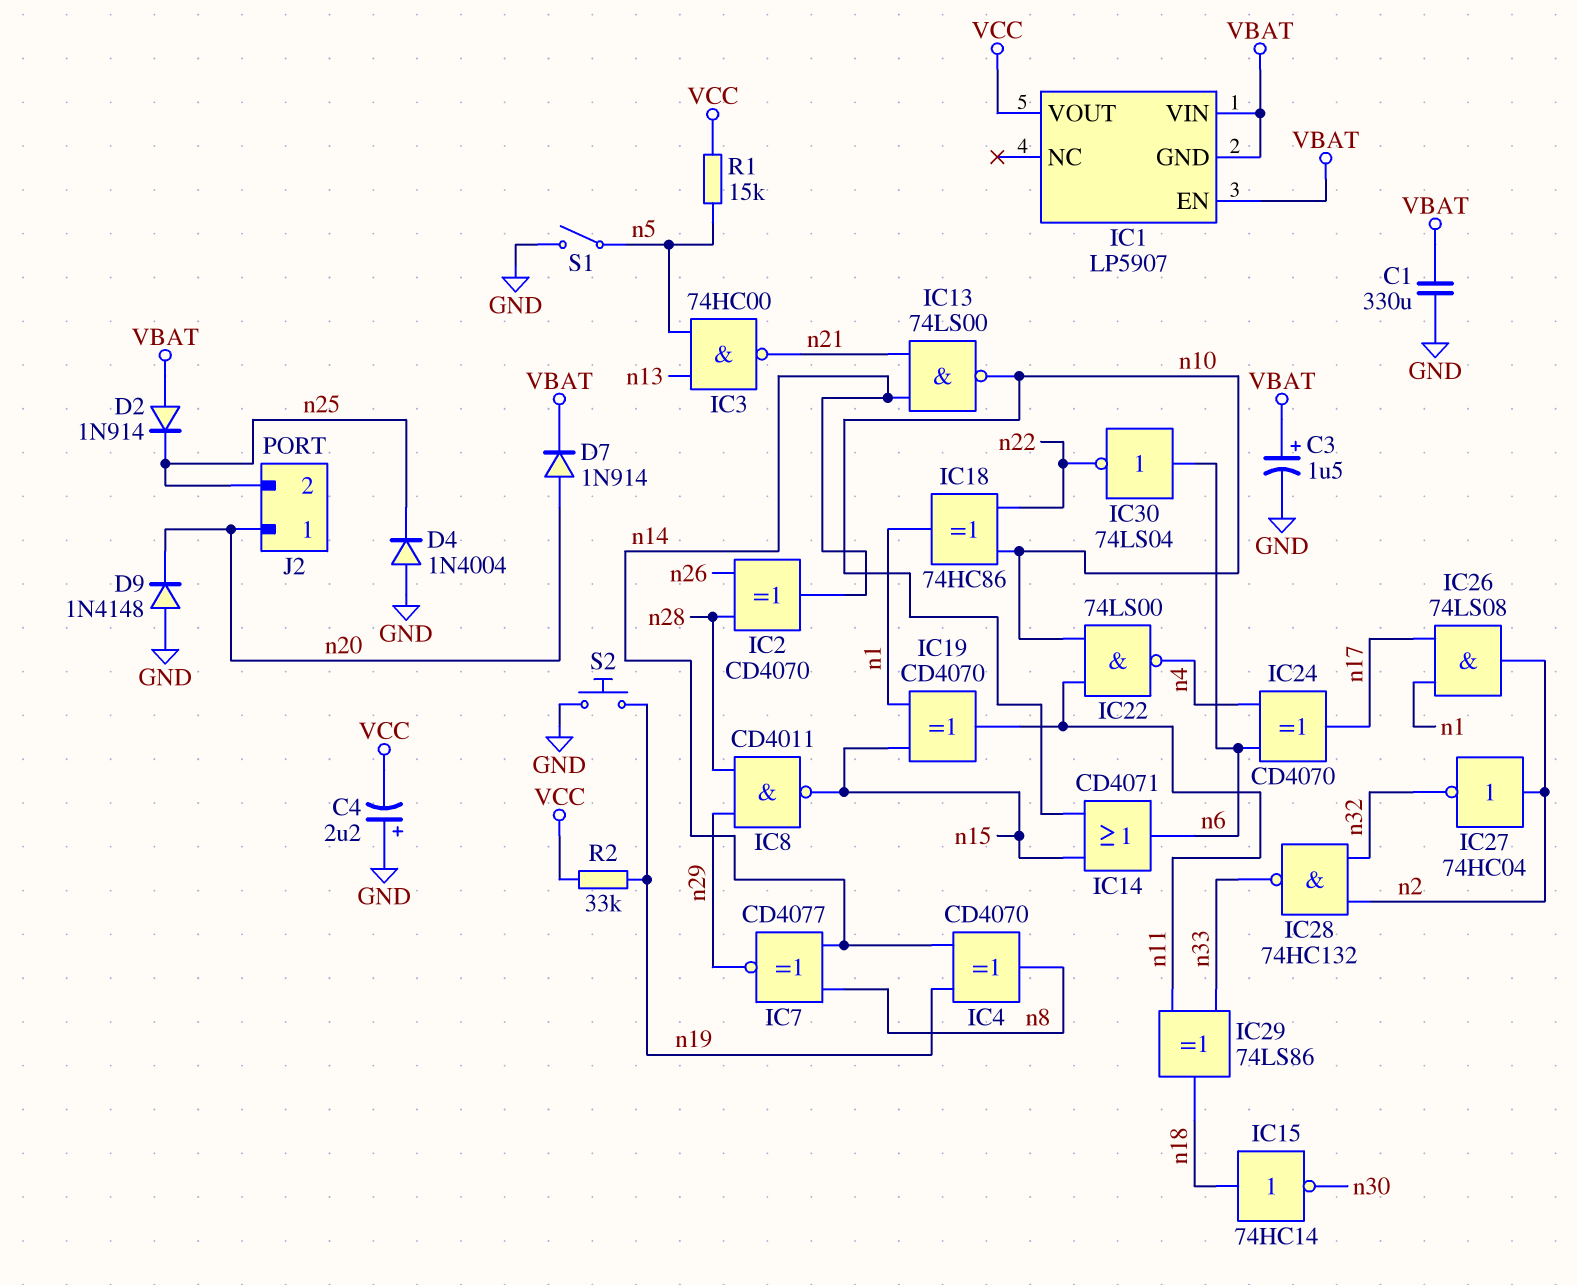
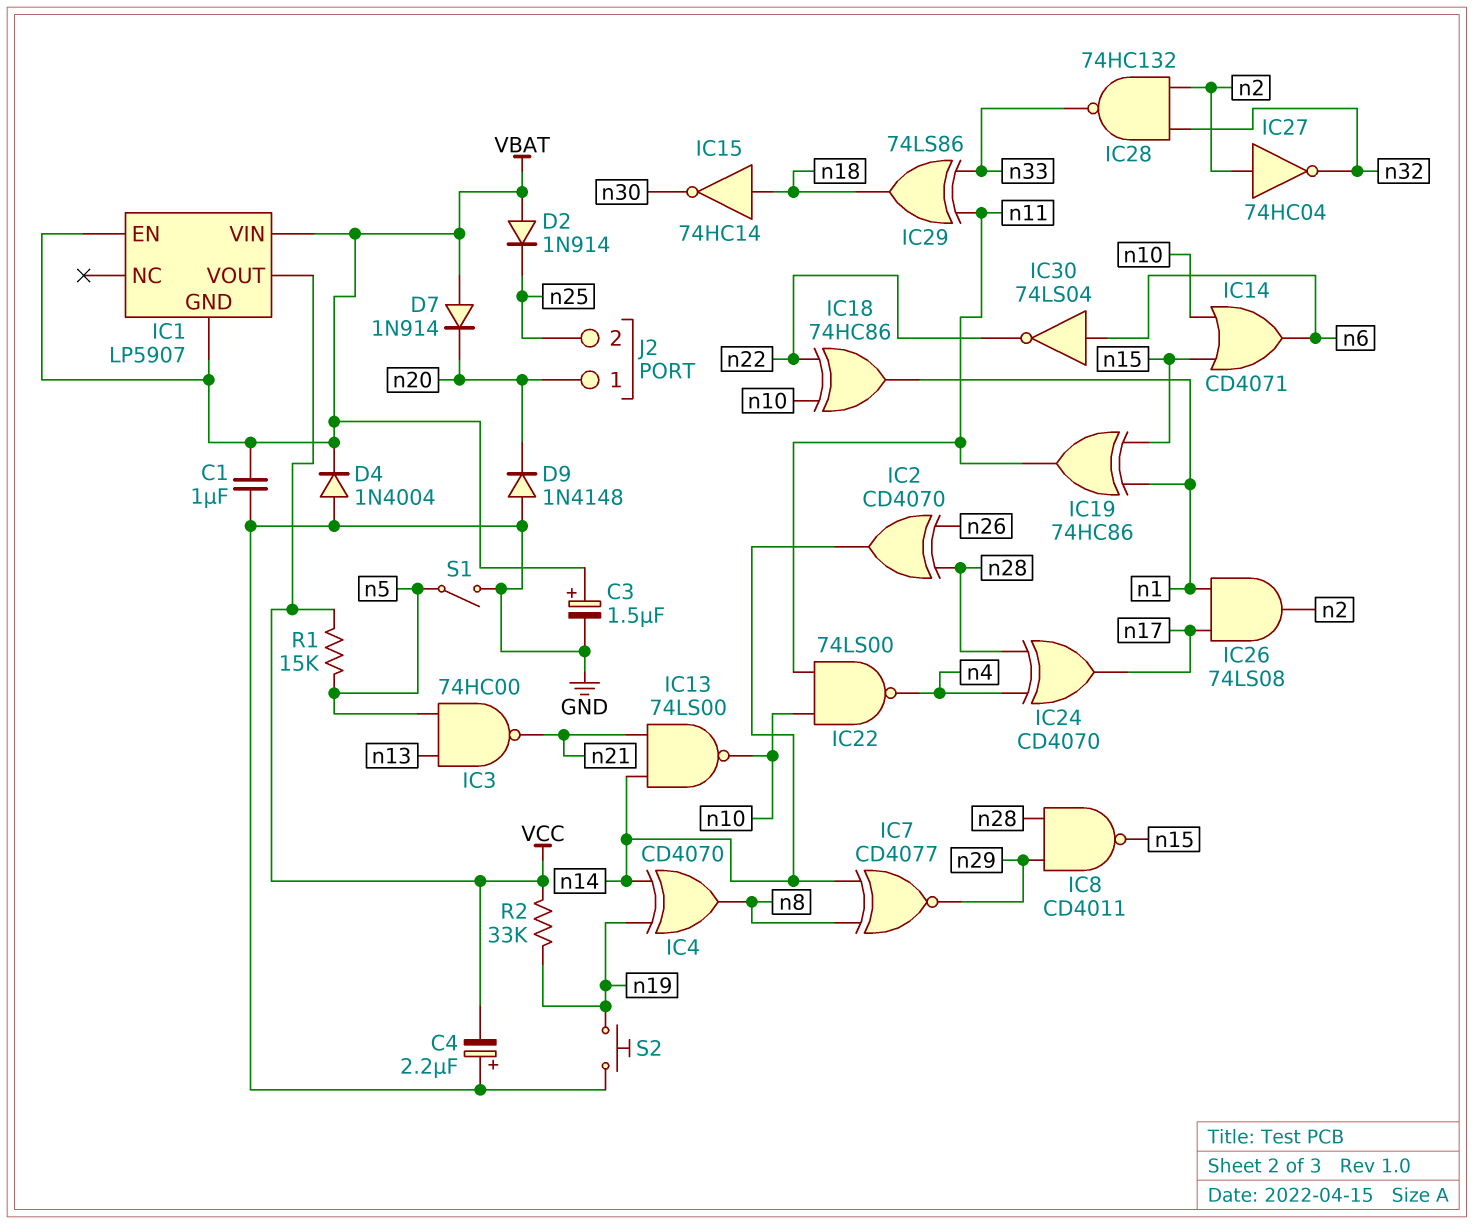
C1: 330uF (GND, VBAT) -> 1uF (GND, VBAT)
D4: diode 1N4004 (A GND, K n25) -> diode 1N4004 (A GND, K VBAT)
D7: diode 1N914 (A n20, K VBAT) -> diode 1N914 (A VBAT, K n20)
IC19: XOR CD4070 (in n1, in n15, out n11) -> XOR 74HC86 (in n1, in n15, out n11)
IC24: XOR CD4070 (in n4, in n6, out n17) -> XOR CD4070 (in n4, in n28, out n17)

